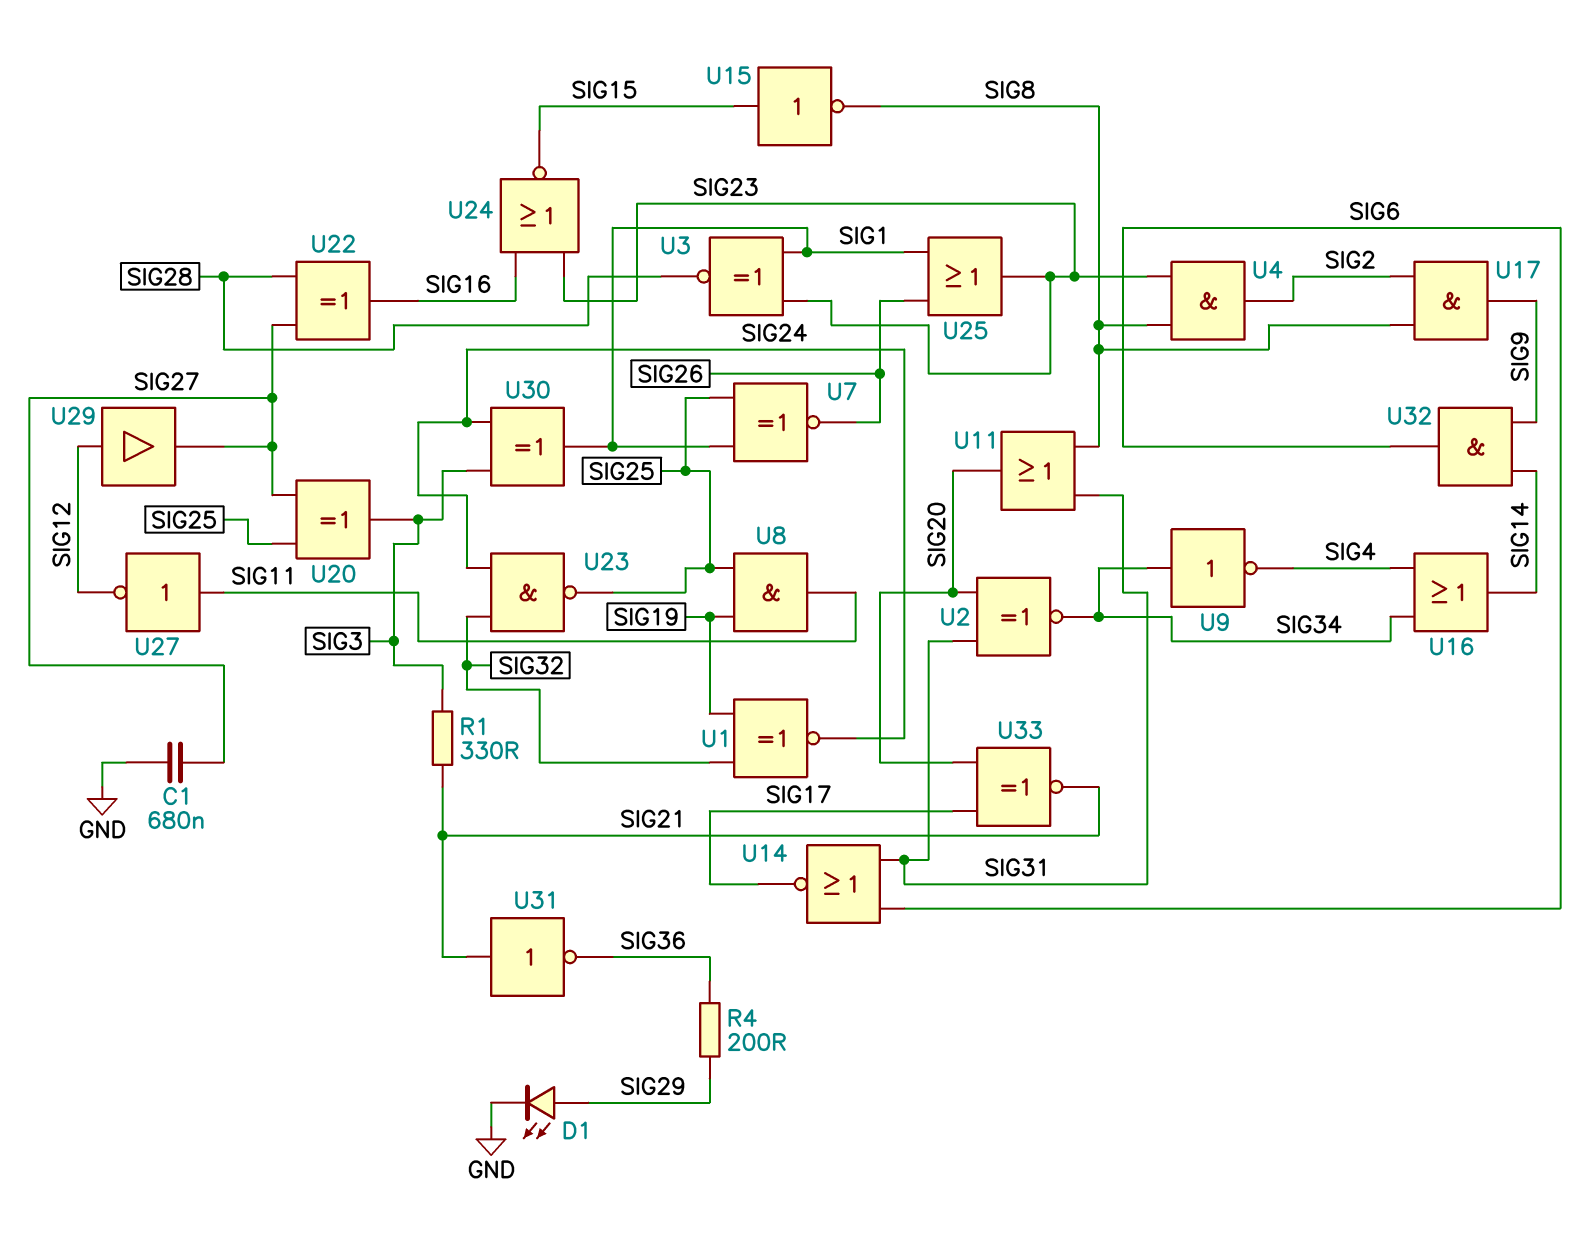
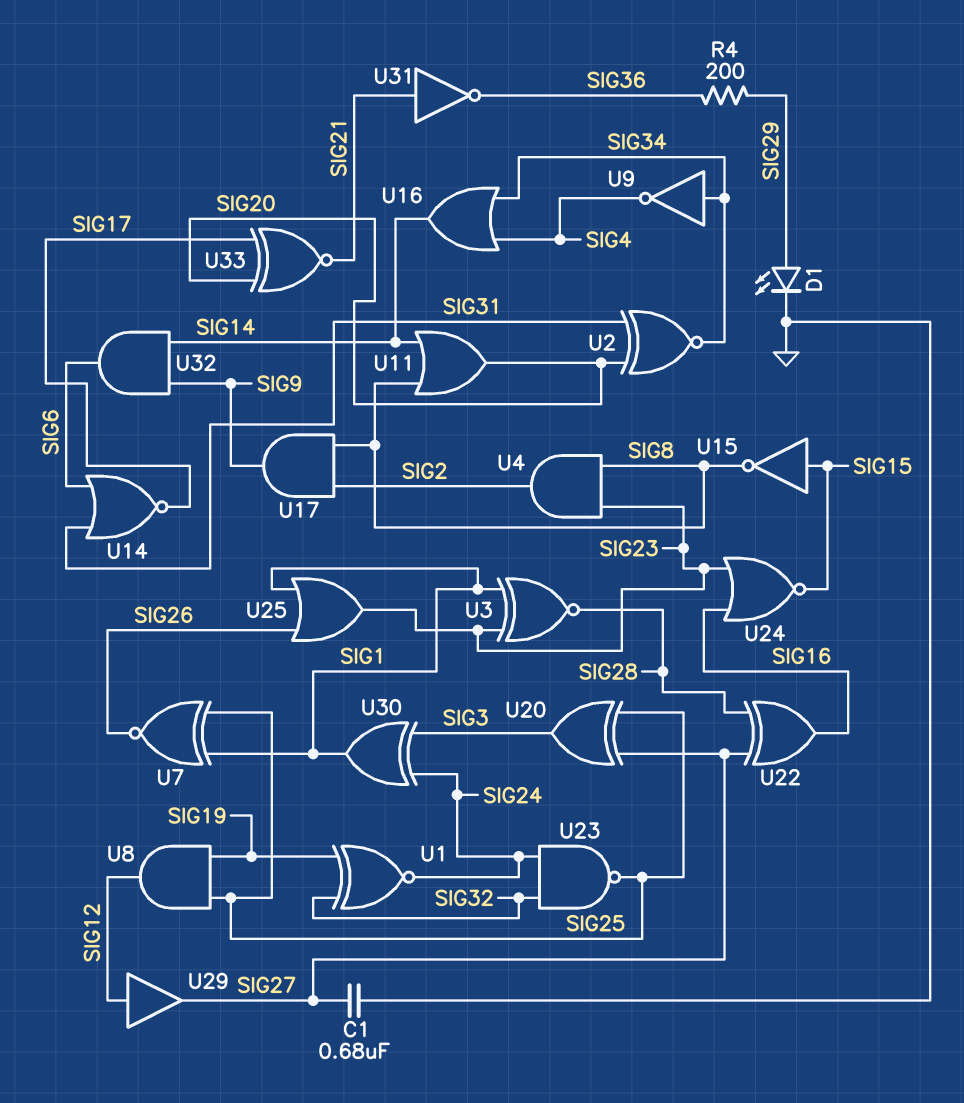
R1: 330 (SIG3, SIG21) -> none
U8: AND (in SIG19, in SIG25, out SIG11) -> AND (in SIG19, in SIG25, out SIG12)
U11: OR (in SIG8, in SIG31, out SIG20) -> OR (in SIG8, in SIG14, out SIG20)
U27: NOT (in SIG11, out SIG12) -> none

